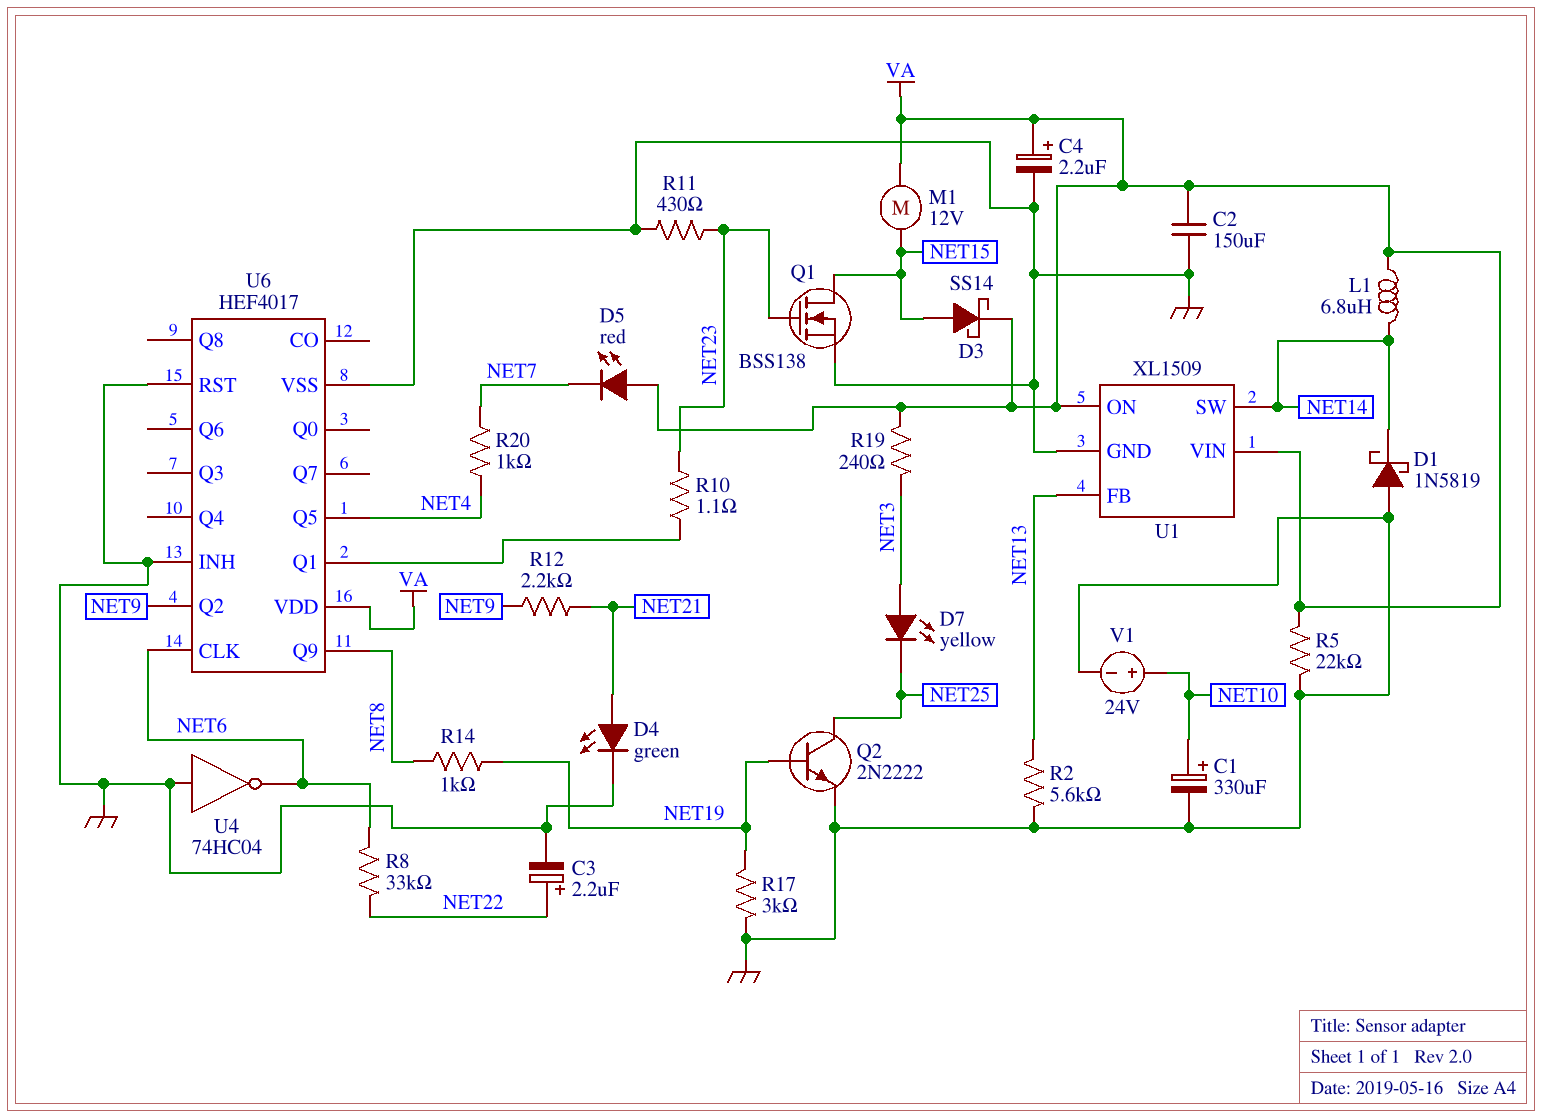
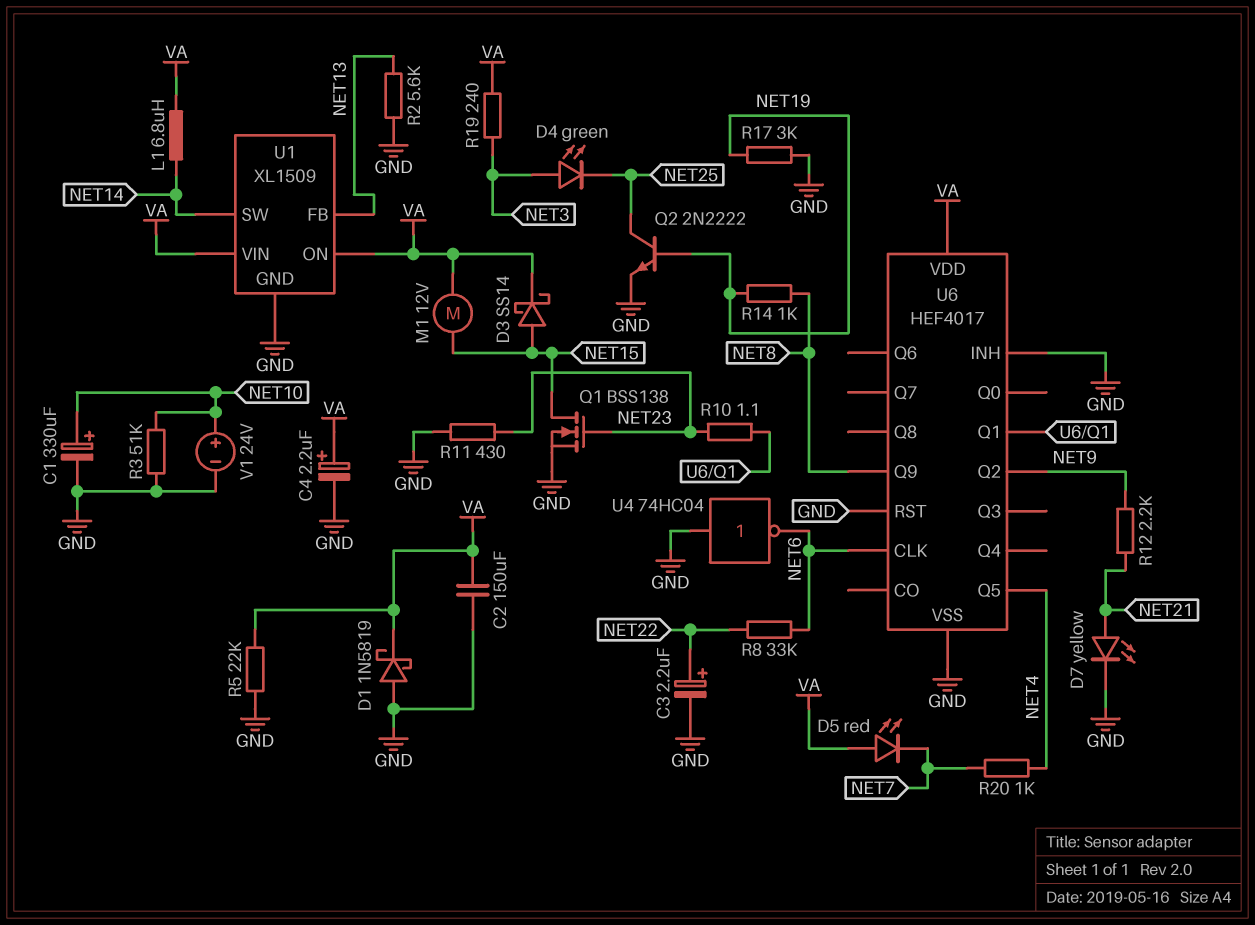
D1: schottky 1N5819 (A GND, K NET14) -> schottky 1N5819 (A GND, K VA)
D4: LED green (A NET21, K GND) -> LED green (A NET3, K NET25)
D7: LED yellow (A NET3, K NET25) -> LED yellow (A NET21, K GND)
R3: none -> 51k (GND, NET10)

